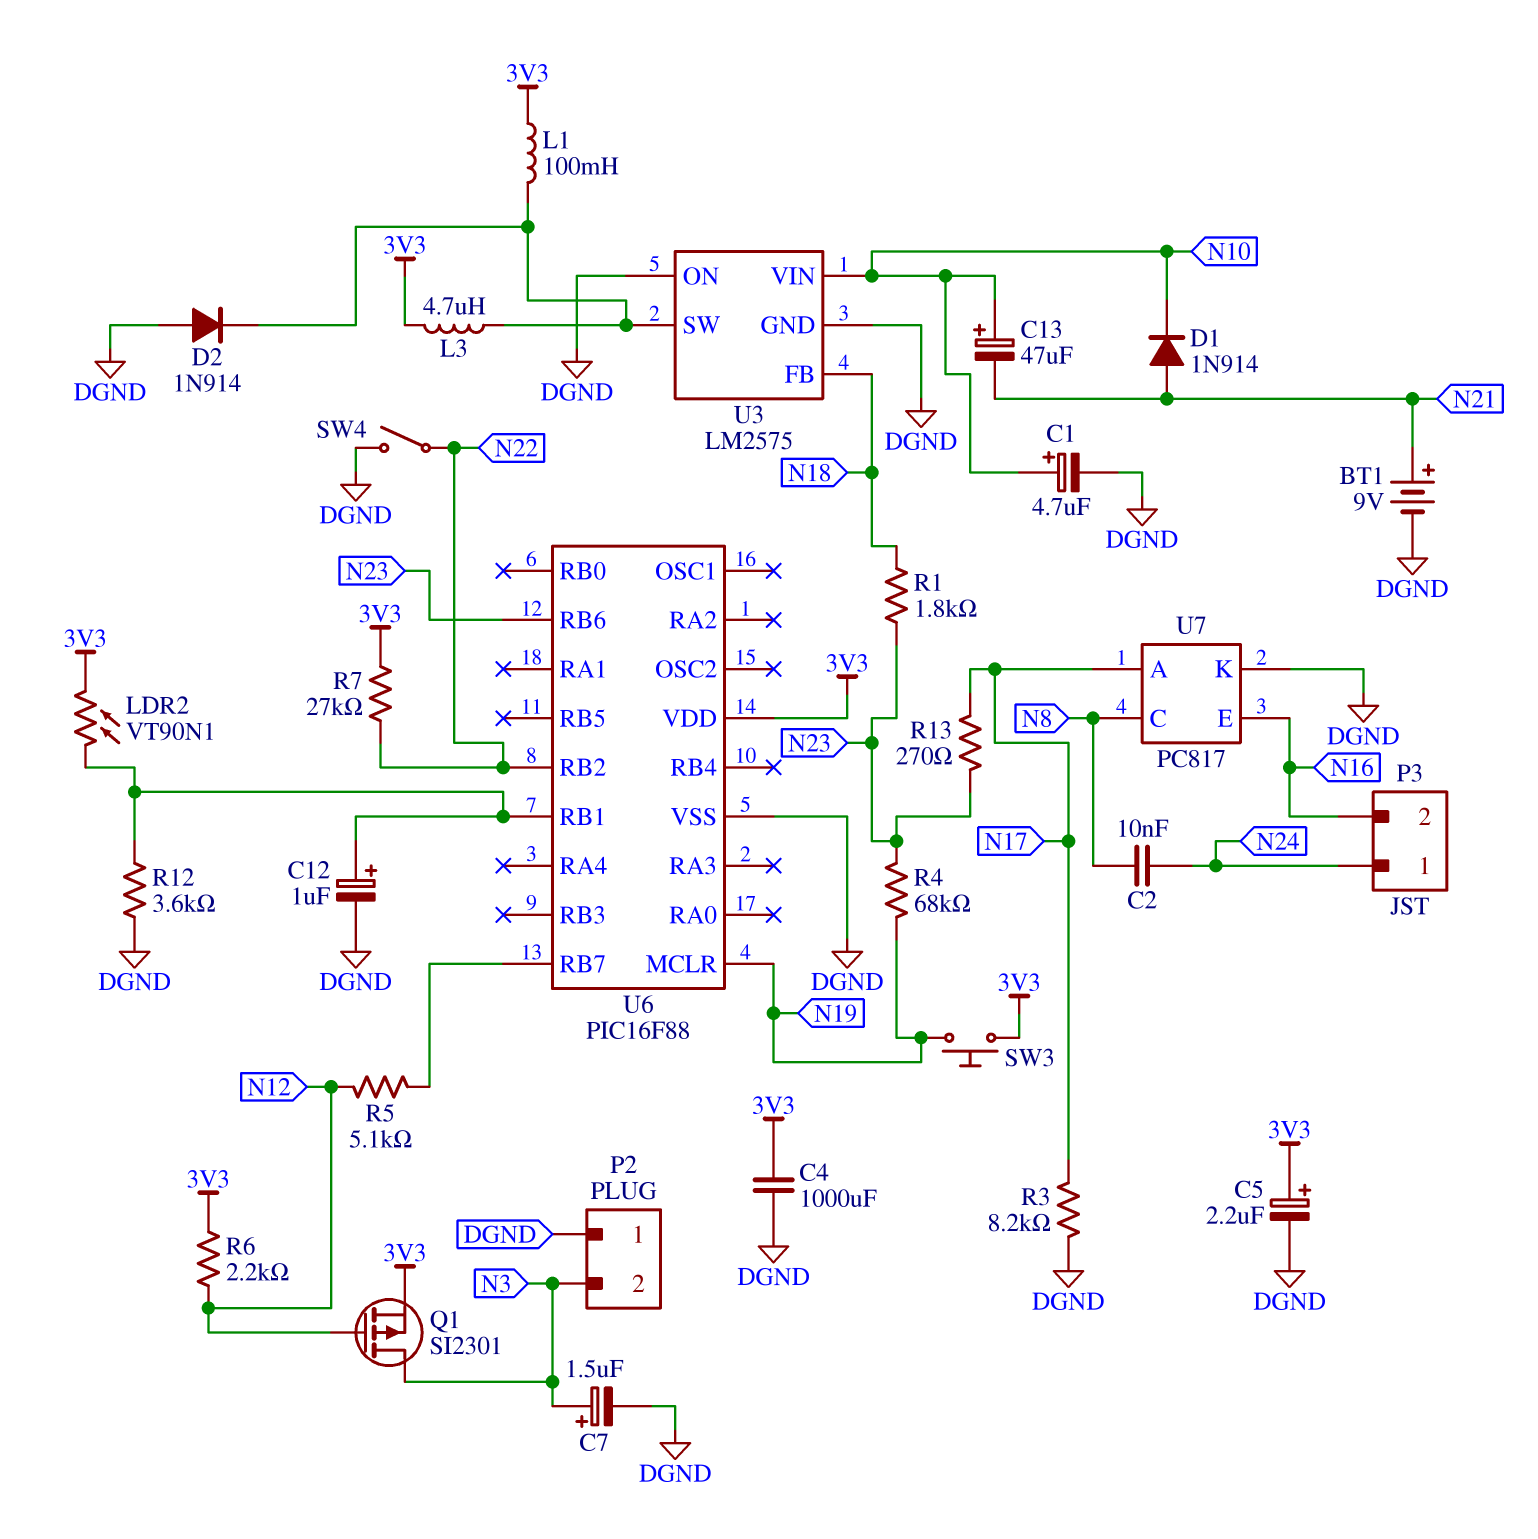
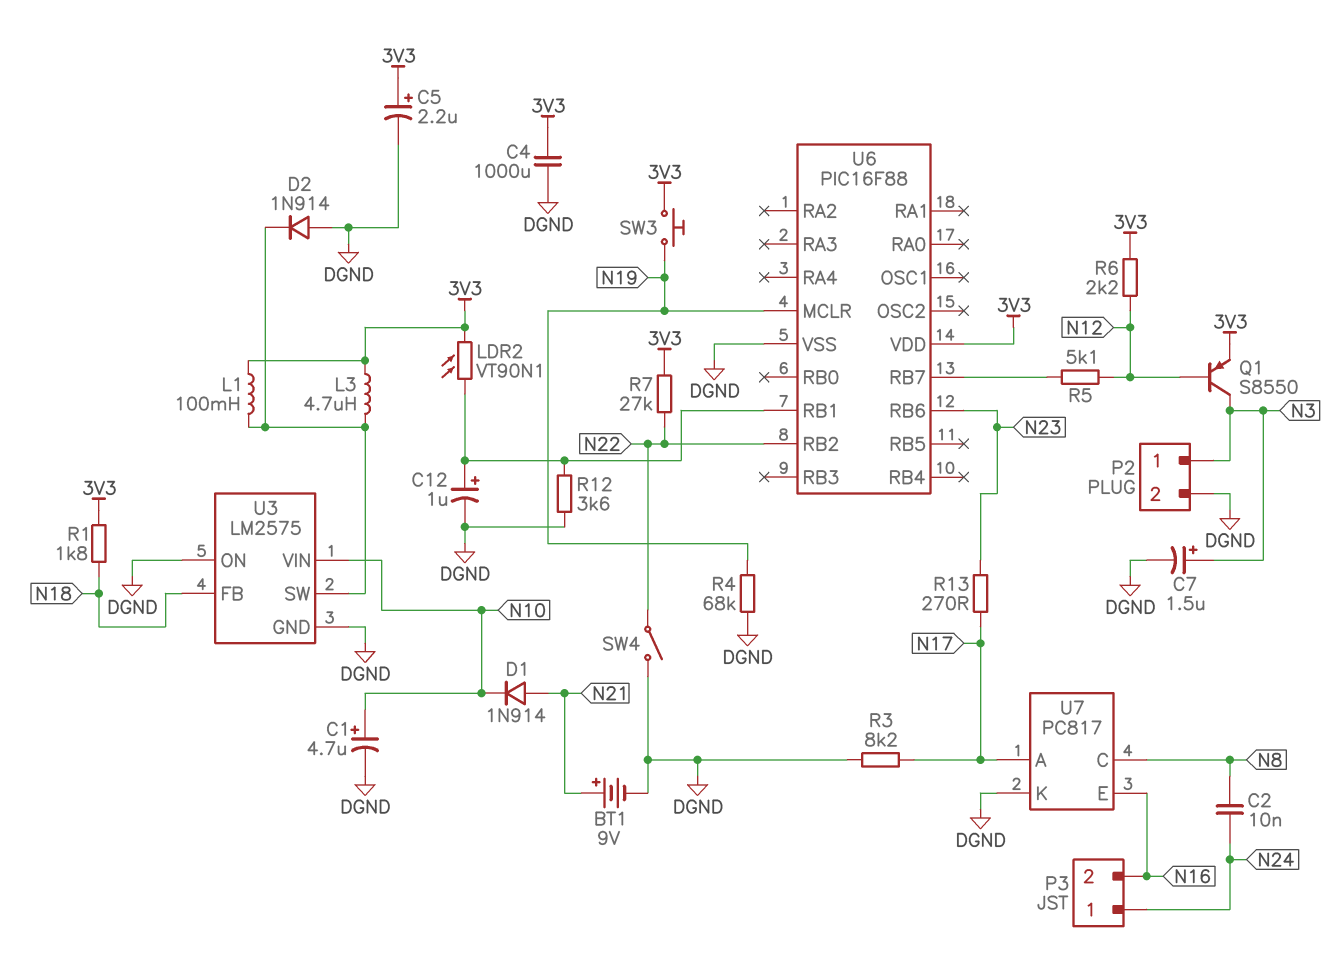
C13: 47uF (plus N10, minus N21) -> none
P2 pin 1: DGND -> N3
P2 pin 2: N3 -> DGND
Q1: PMOS SI2301 (G N12, D N3, S 3V3) -> PNP S8550 (B N12, C N3, E 3V3)
R1: 1.8k (N18, N23) -> 1.8k (3V3, N18)
R4: 68k (N19, N23) -> 68k (DGND, N19)

